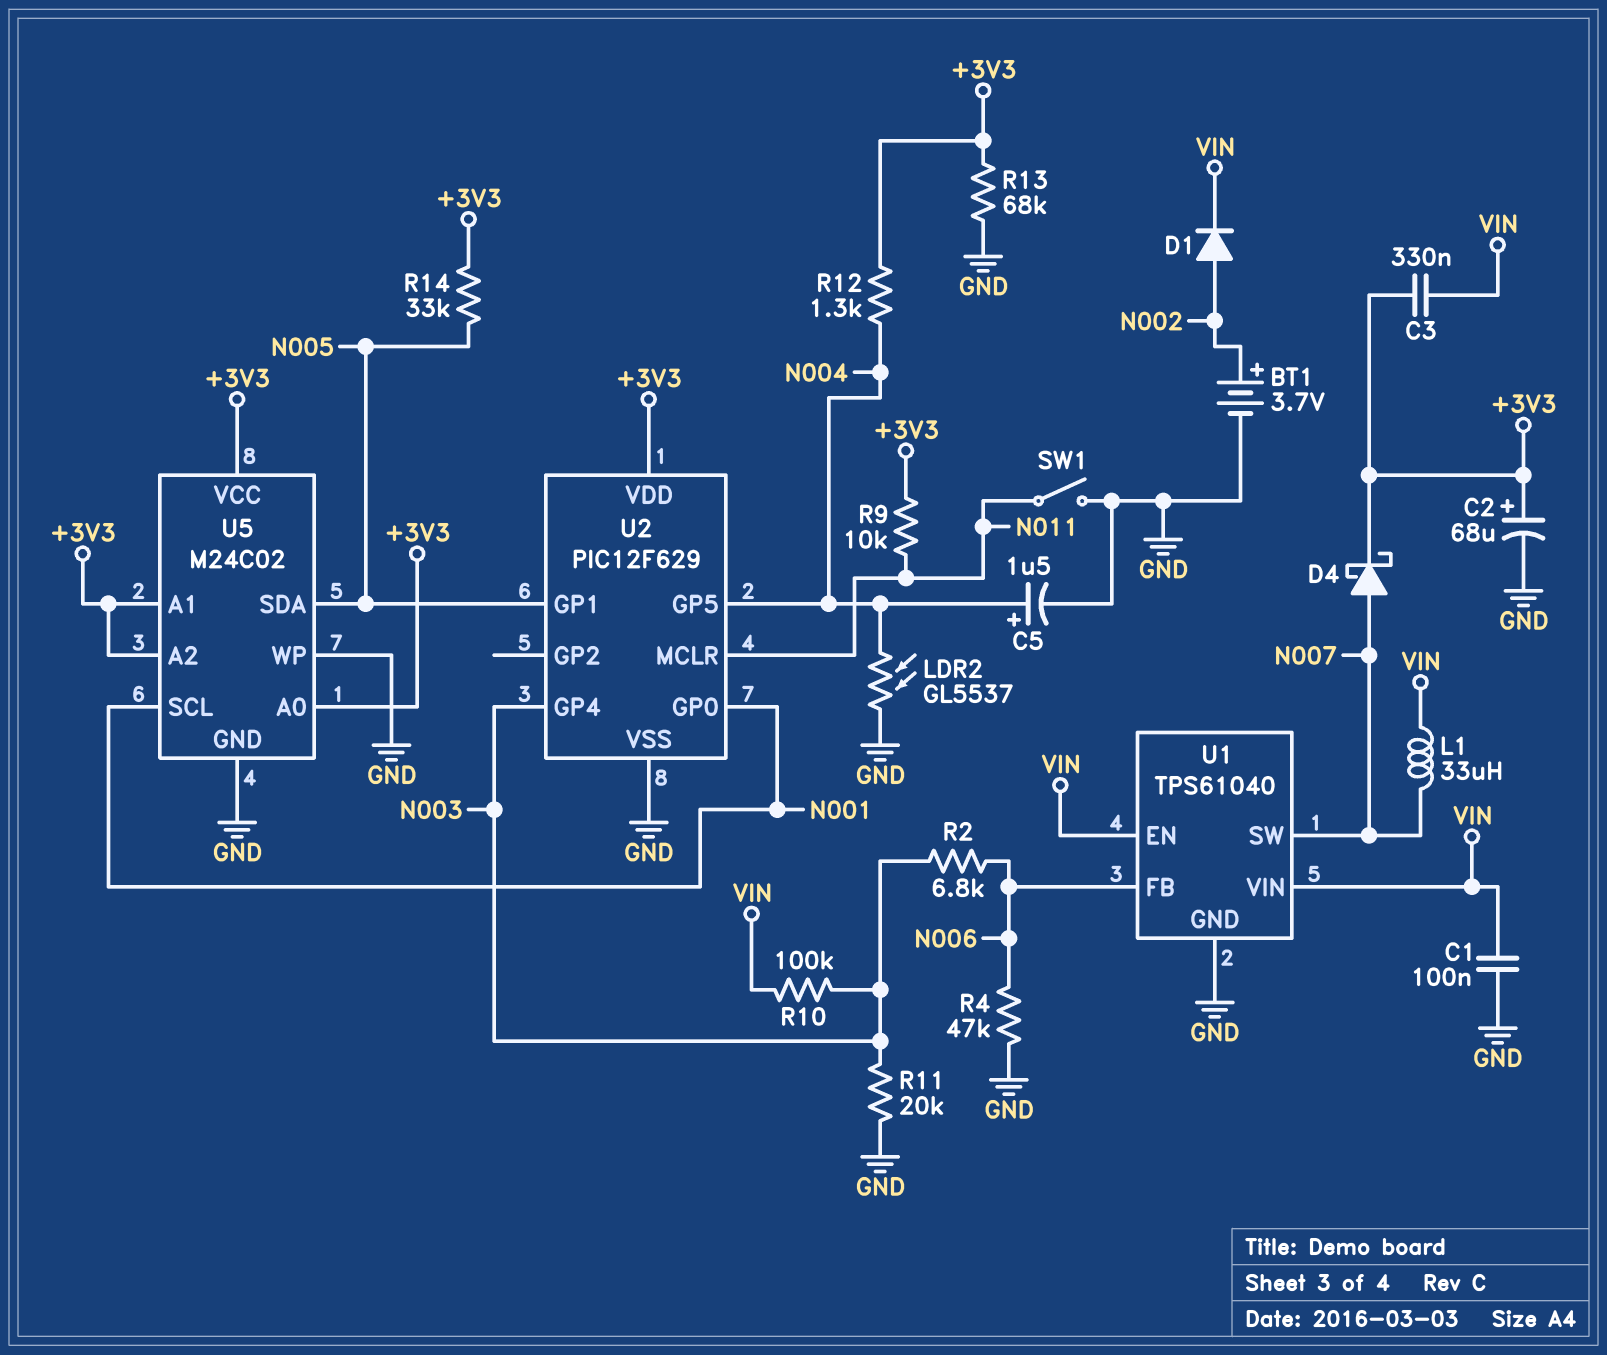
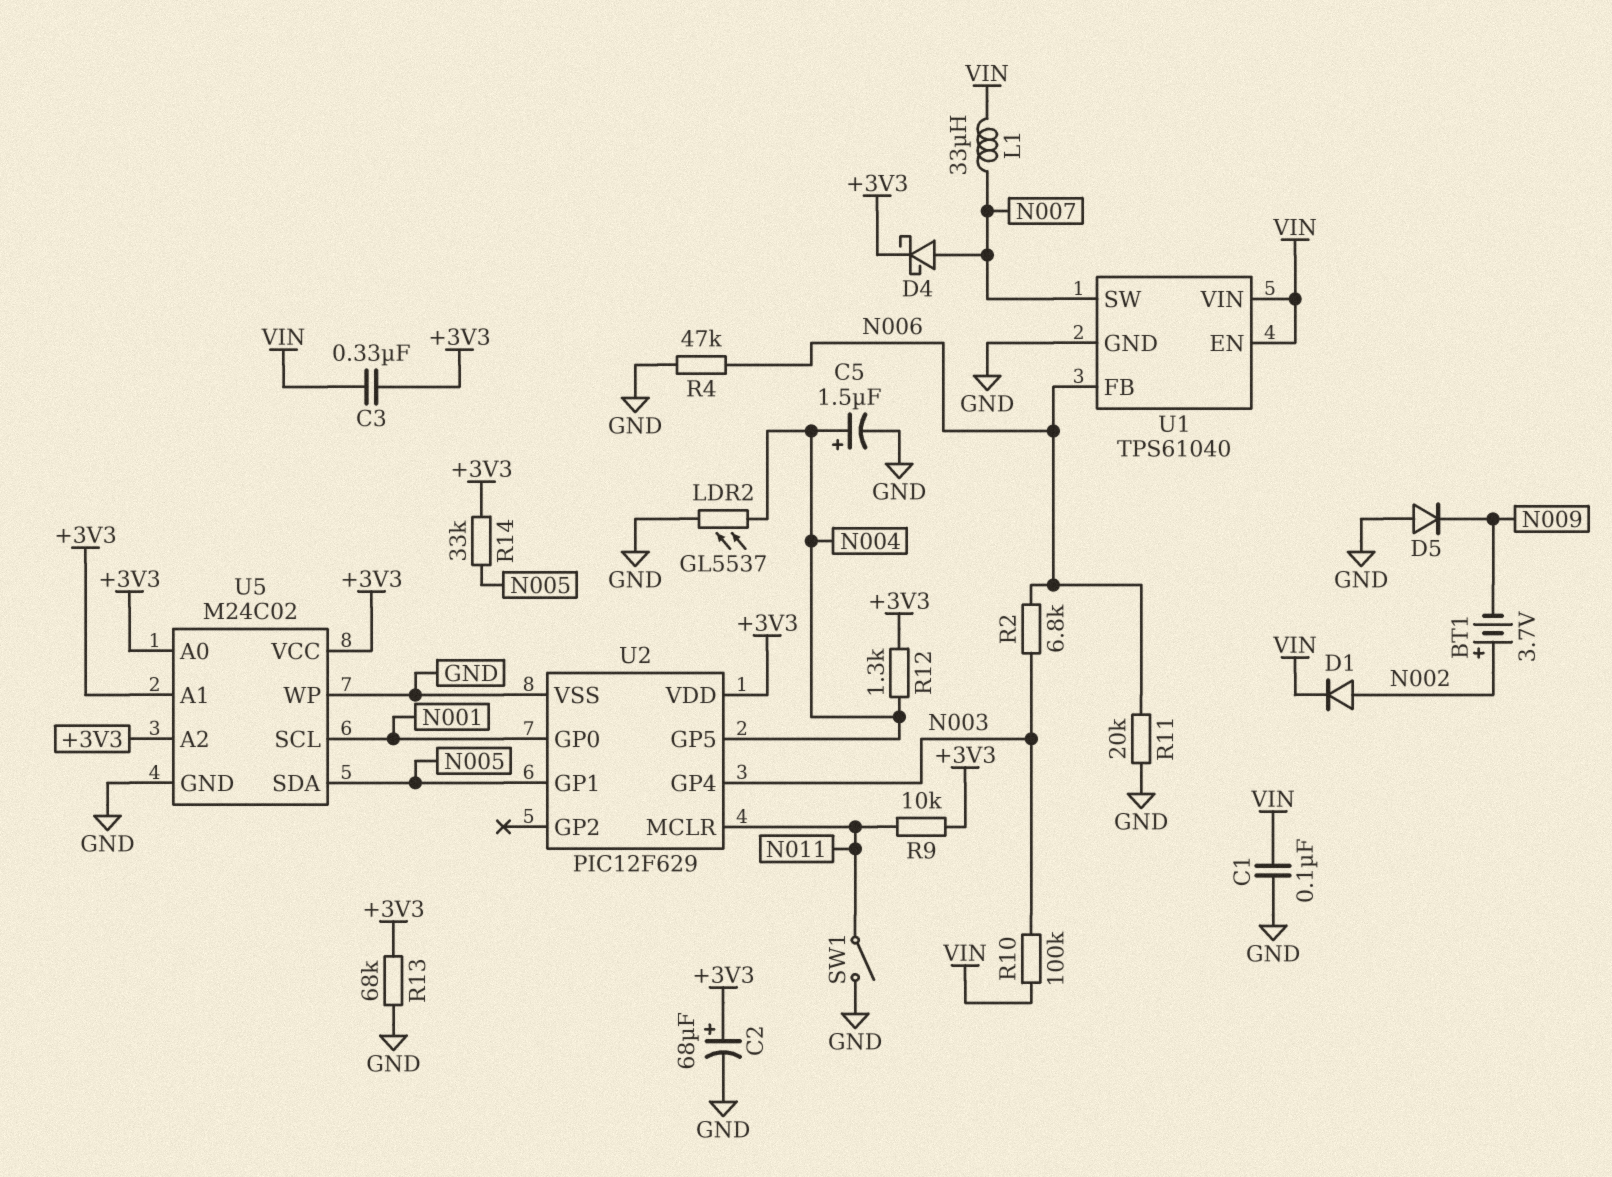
BT1: 3.7V (plus N002, minus GND) -> 3.7V (plus N002, minus N009)
D5: none -> diode (A GND, K N009)
R11: 20k (GND, N003) -> 20k (GND, N006)

